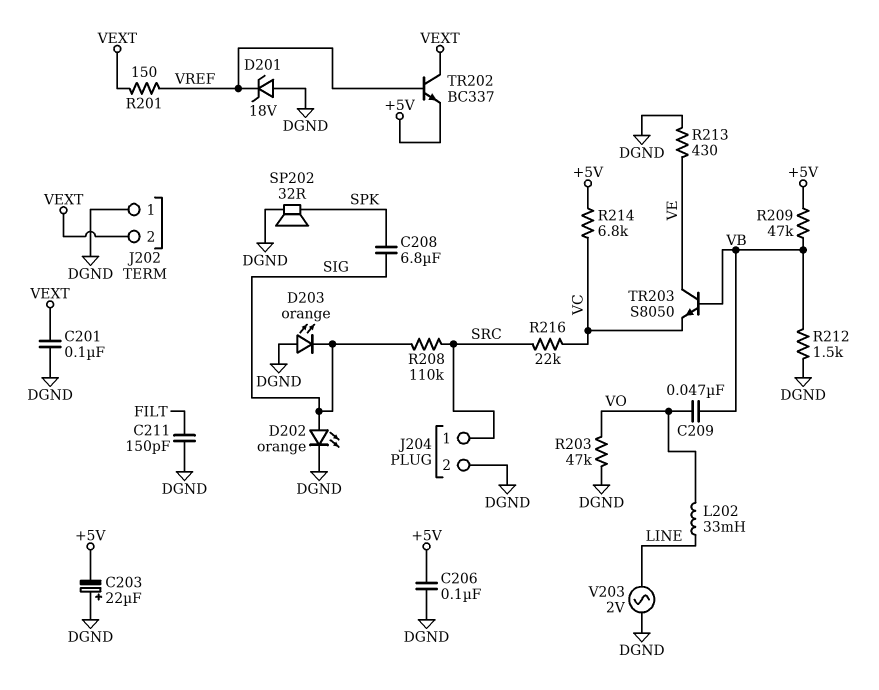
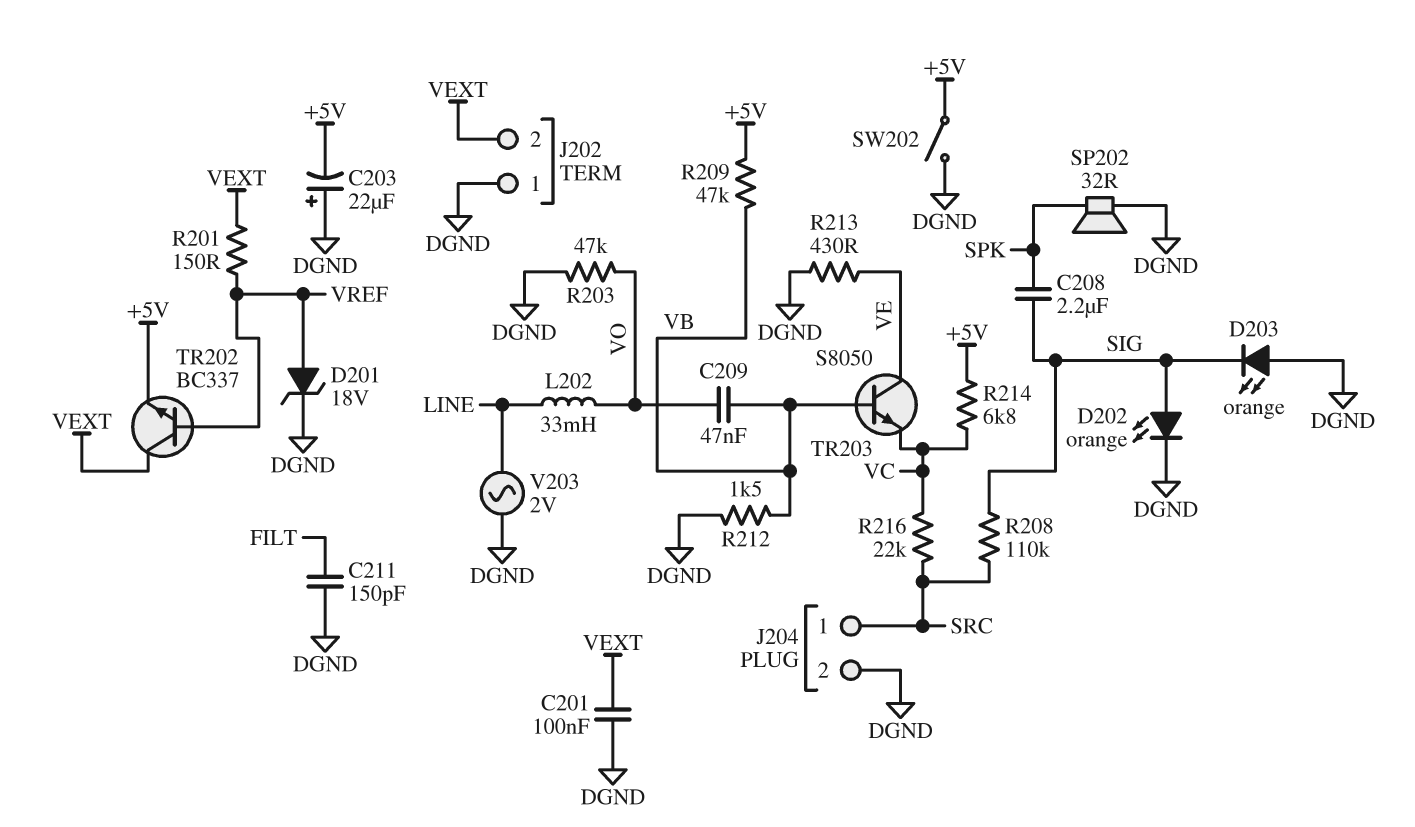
C206: 100nF (+5V, DGND) -> none
C208: 6.8uF (SIG, SPK) -> 2.2uF (SIG, SPK)
D201: zener 18V (A DGND, K VREF) -> zener 18V (A VREF, K DGND)
SW202: none -> switch (+5V, DGND)

